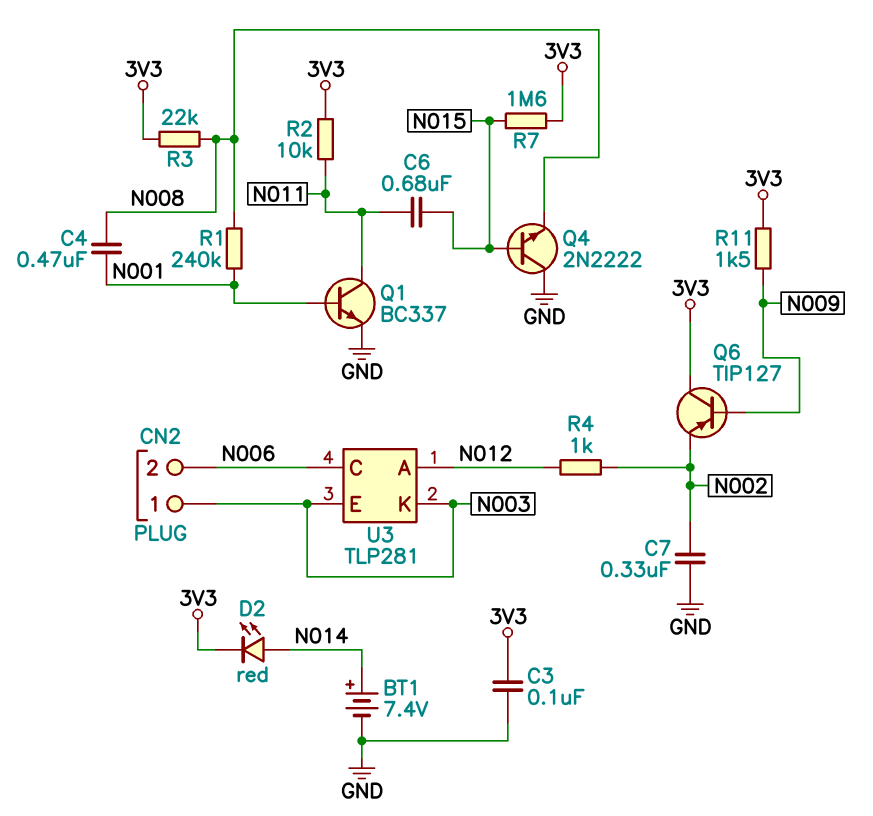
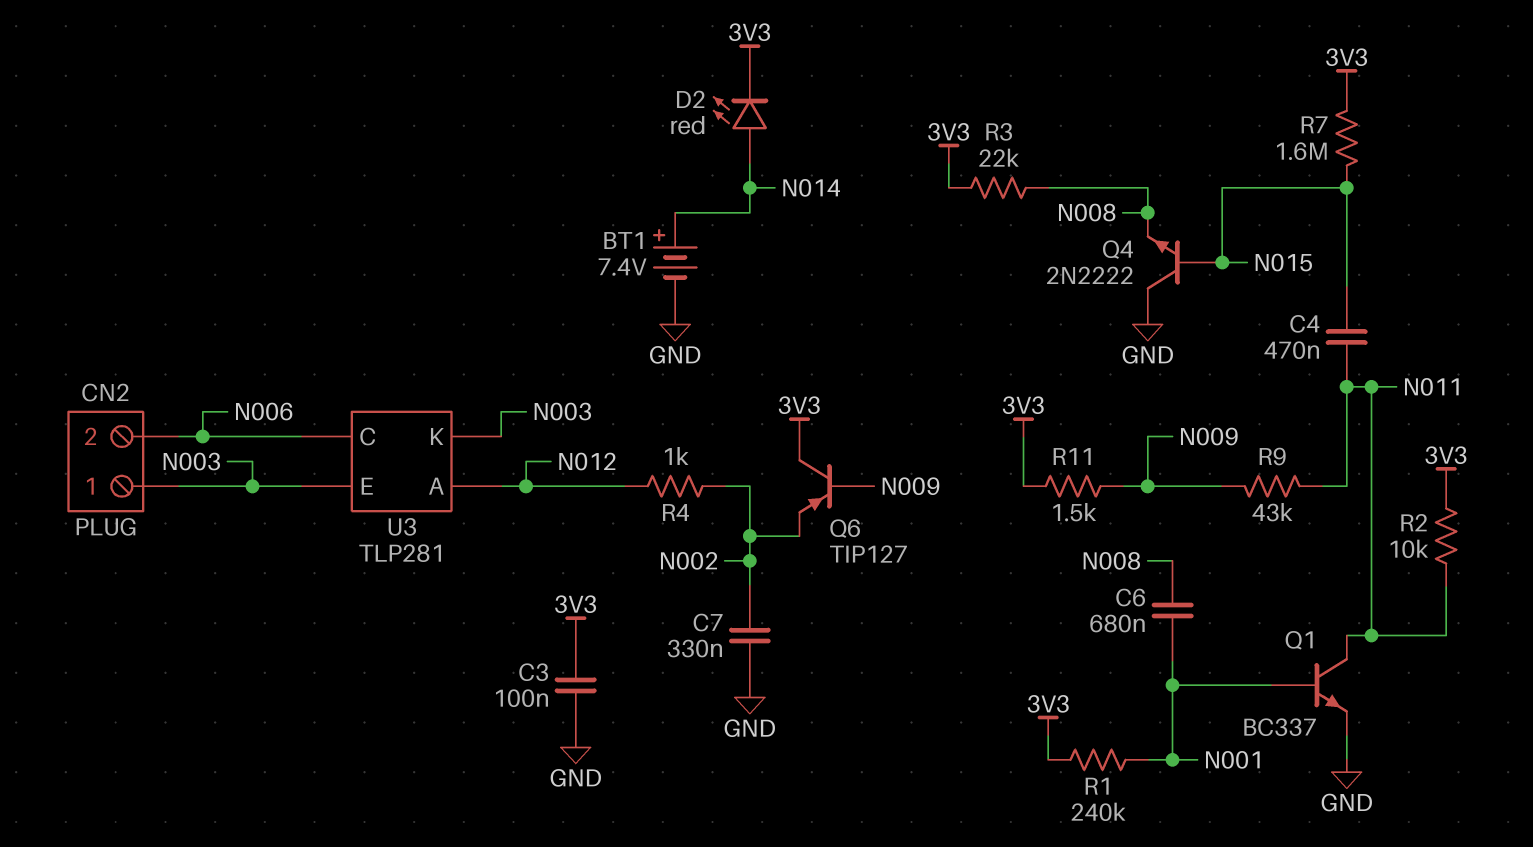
C4: 470nF (N001, N008) -> 470nF (N011, N015)
C6: 680nF (N011, N015) -> 680nF (N001, N008)
R1: 240k (N001, N008) -> 240k (3V3, N001)
R9: none -> 43k (N009, N011)

